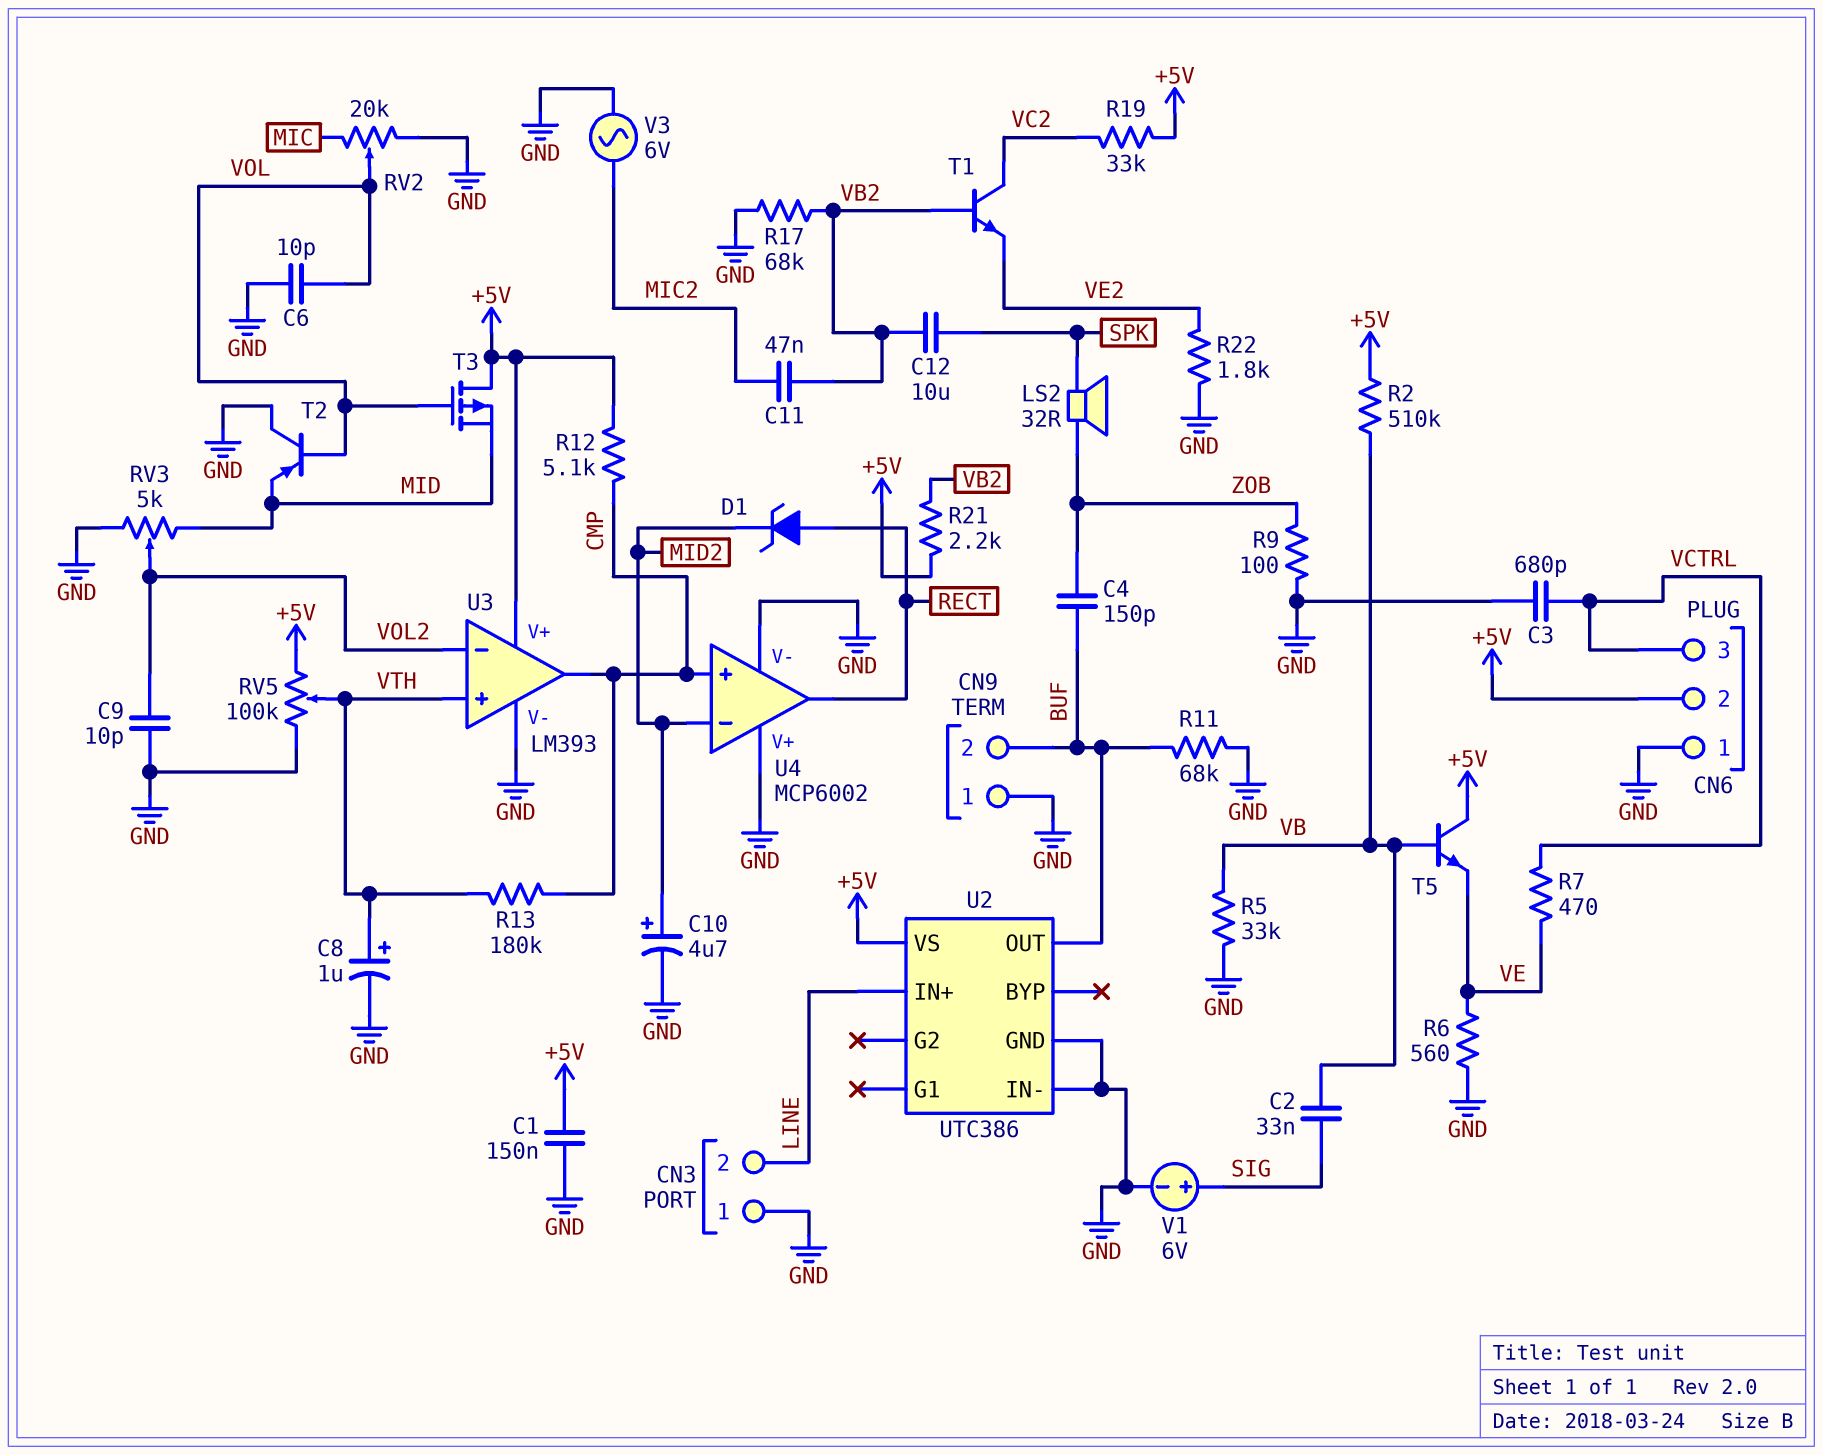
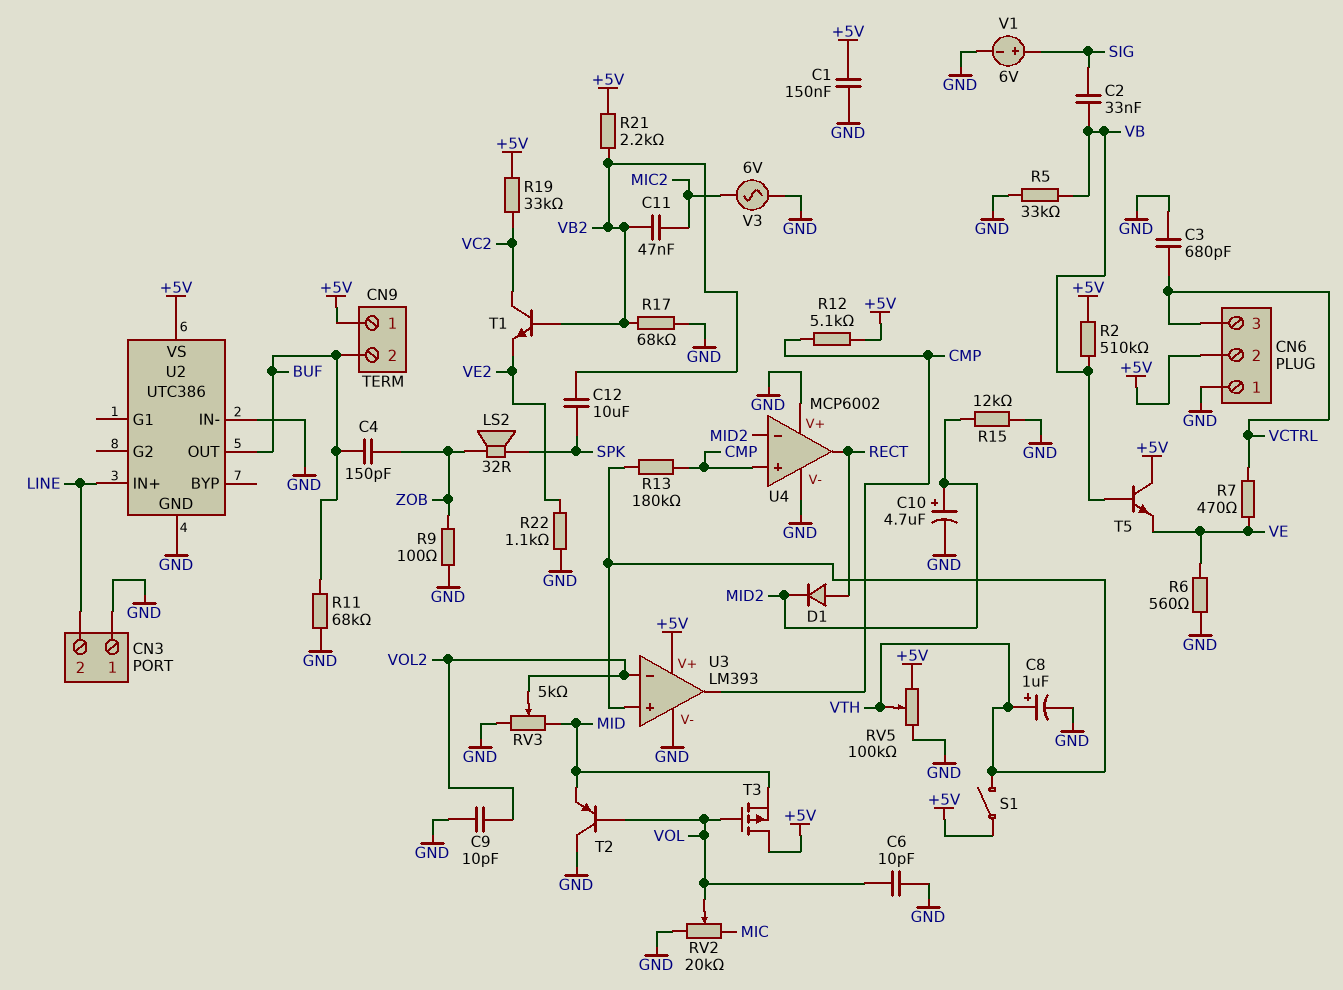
CN9 pin 1: GND -> +5V
D1: zener (A RECT, K MID2) -> diode (A RECT, K MID2)
R15: none -> 12k (GND, MID2)
R22: 1.8k (GND, VE2) -> 1.1k (GND, VE2)
S1: none -> switch (+5V, VTH)

